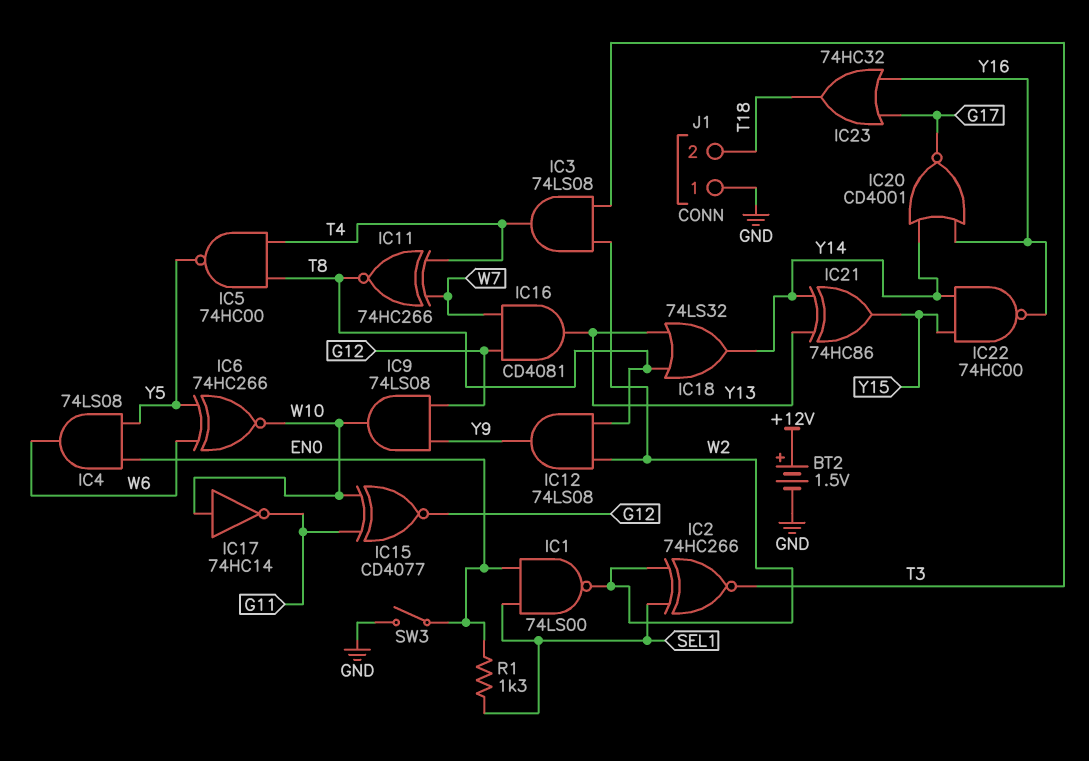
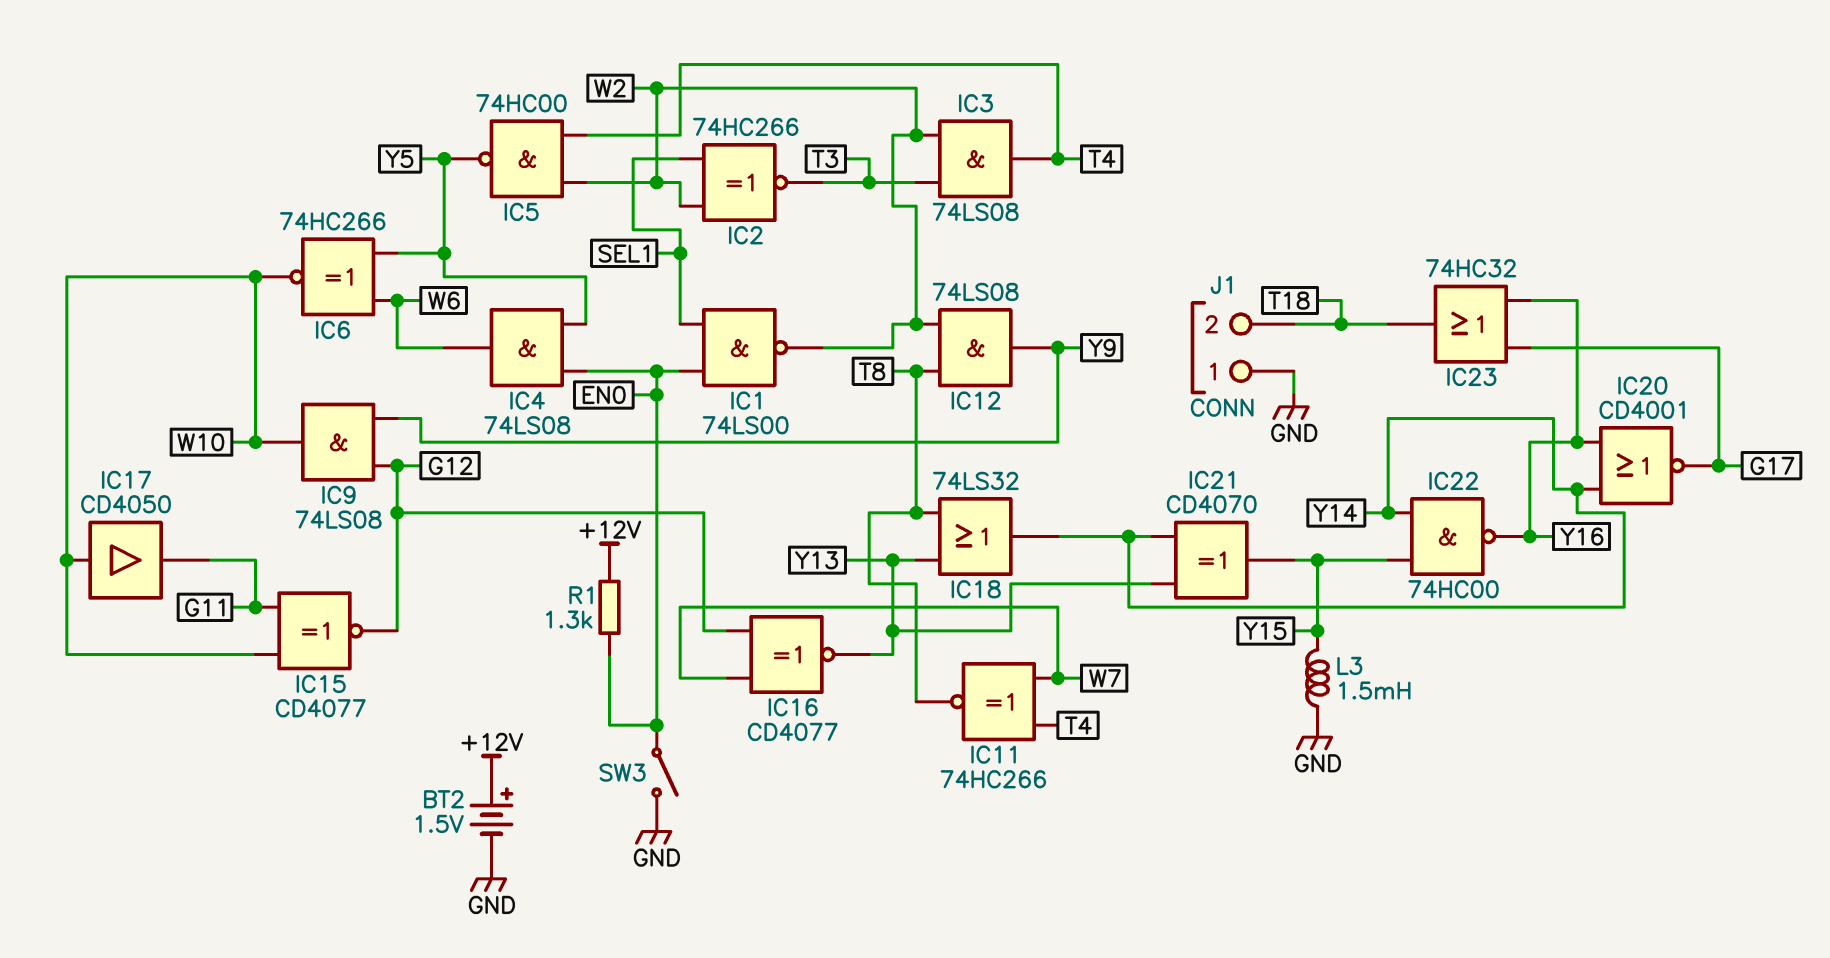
IC5: NAND 74HC00 (in T4, in T8, out Y5) -> NAND 74HC00 (in T4, in W2, out Y5)
IC16: AND CD4081 (in G12, in W7, out Y13) -> XNOR CD4077 (in G12, in W7, out Y13)
IC17: NOT 74HC14 (in W10, out G11) -> buffer CD4050 (in W10, out G11)
IC21: XOR 74HC86 (in Y13, in Y14, out Y15) -> XOR CD4070 (in Y13, in Y14, out Y15)
L3: none -> 1.5mH (GND, Y15)
R1: 1.3k (EN0, SEL1) -> 1.3k (+12V, EN0)

